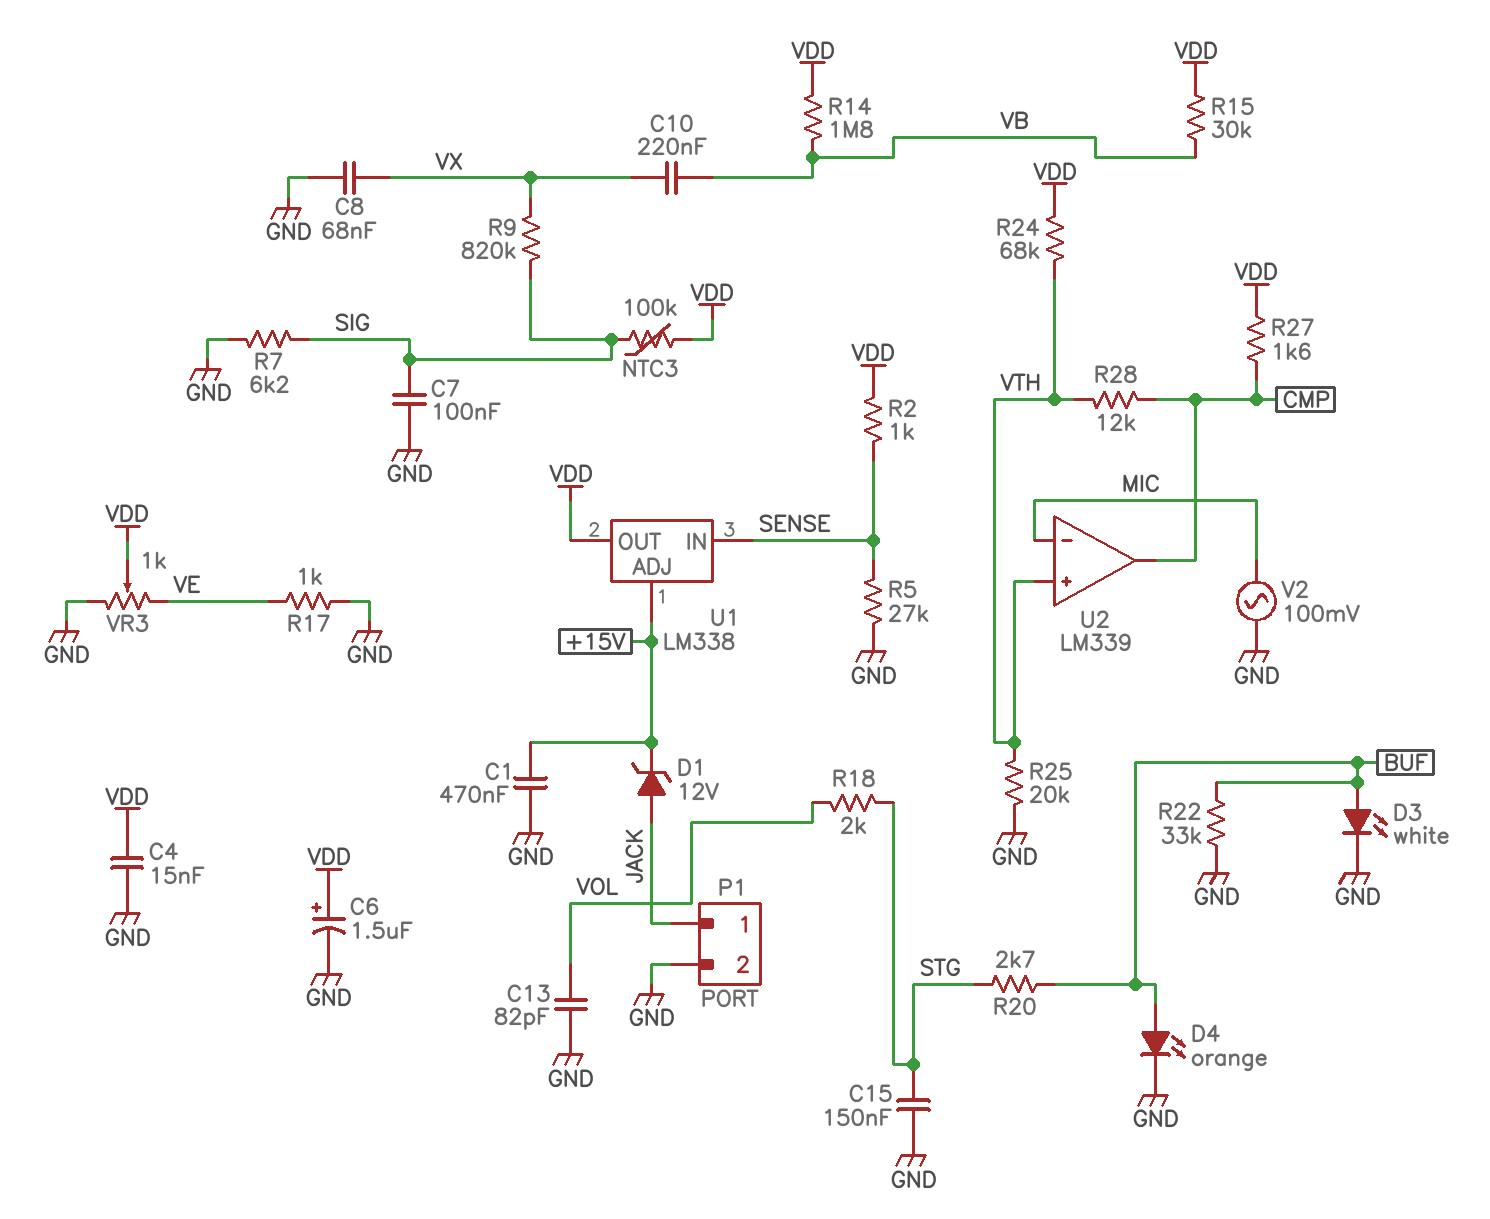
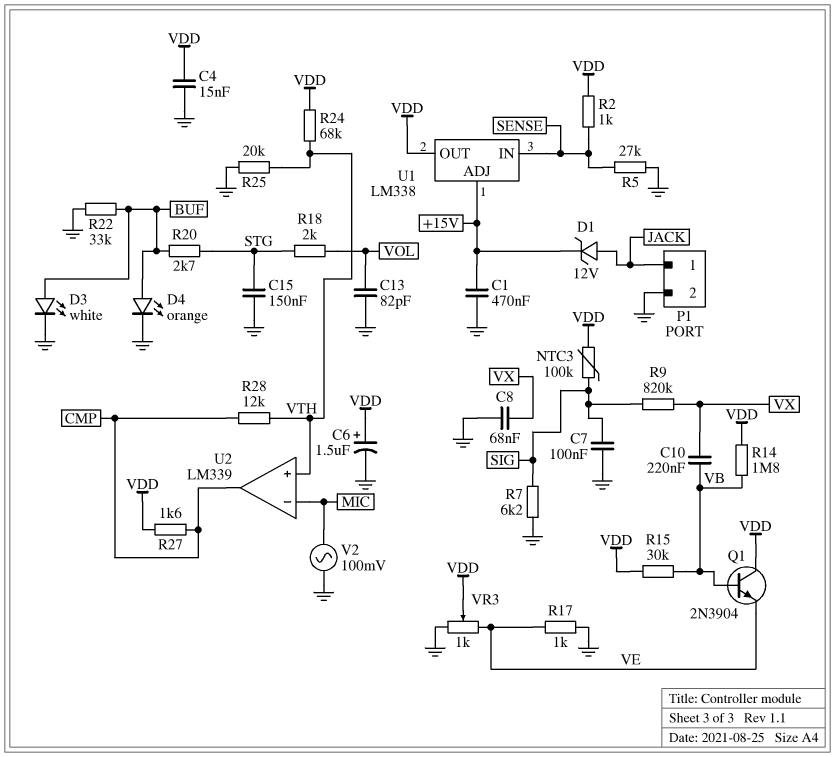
Q1: none -> NPN 2N3904 (B VB, C VDD, E VE)

